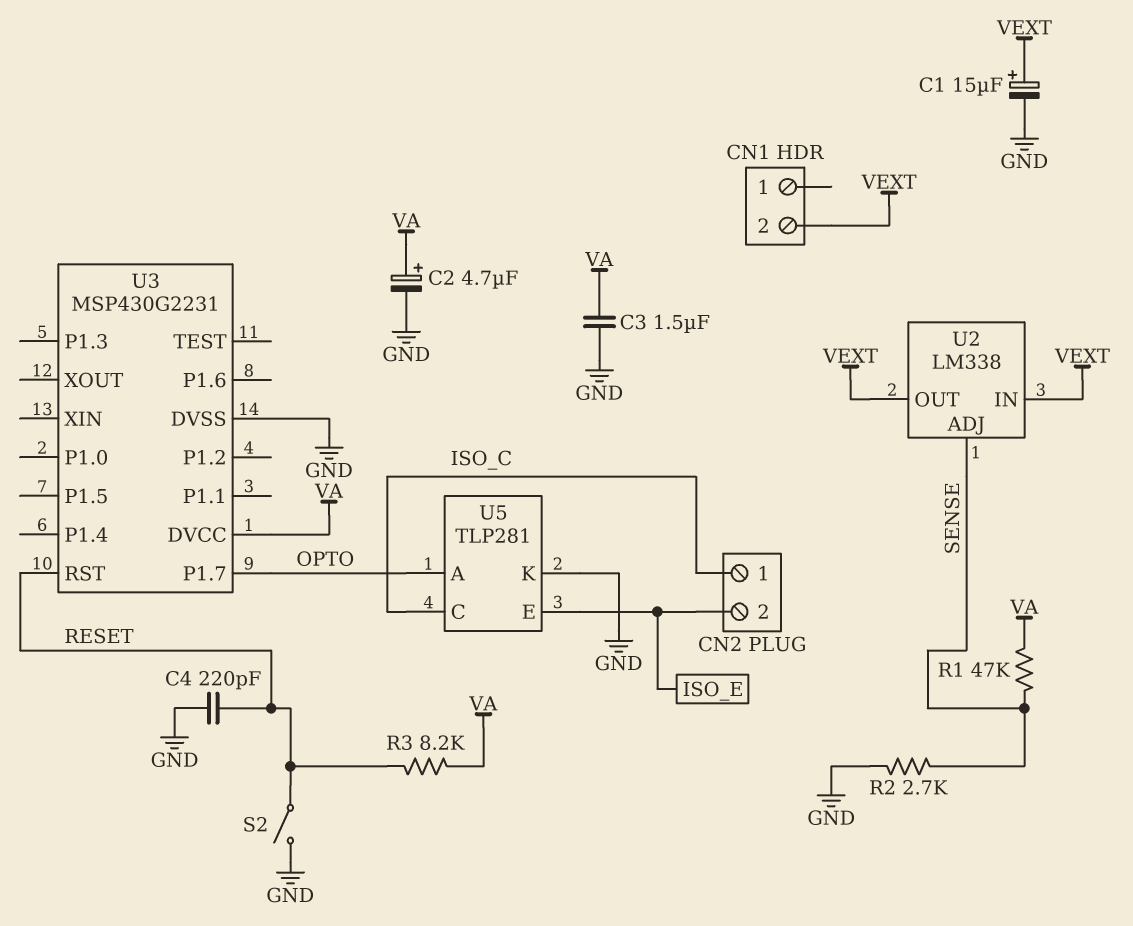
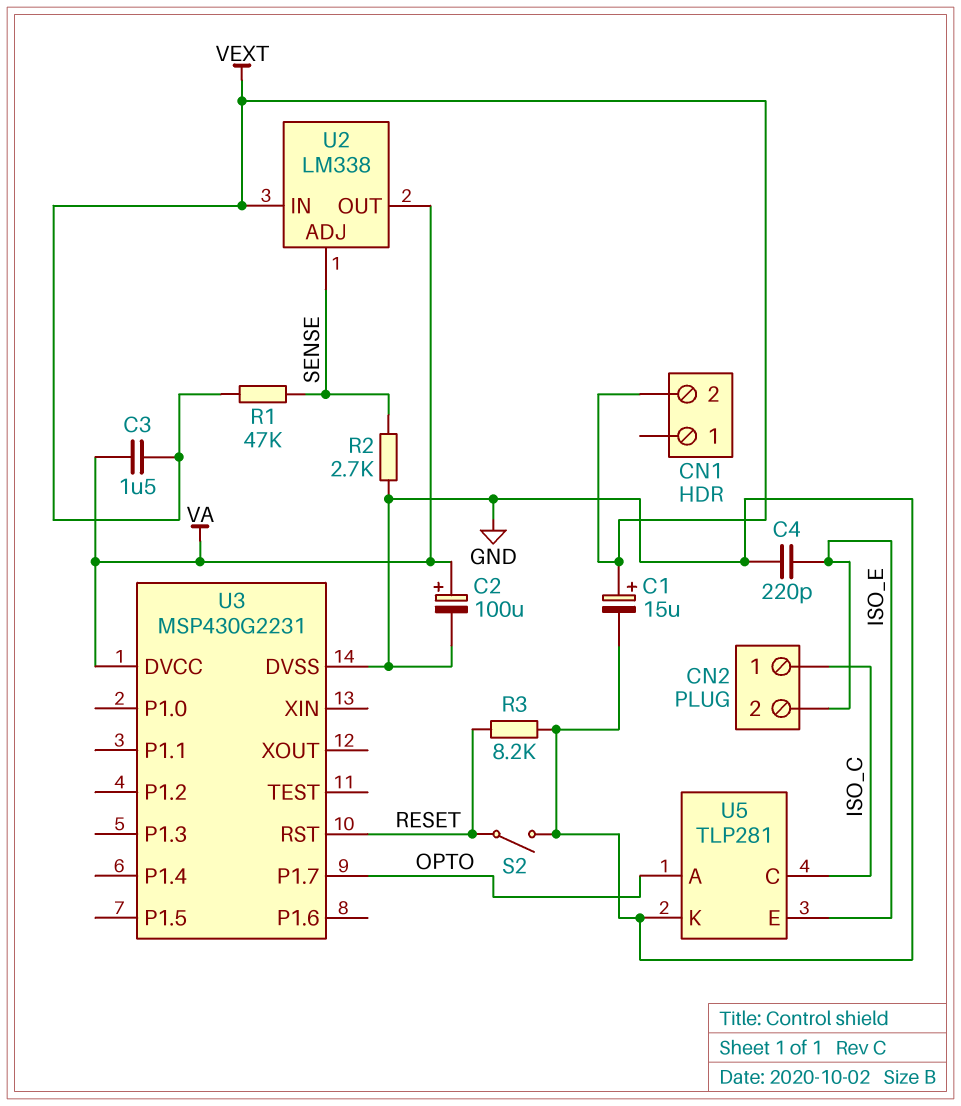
C2: 4.7uF (plus VA, minus GND) -> 100uF (plus VA, minus GND)
C3: 1.5uF (GND, VA) -> 1.5uF (VA, VEXT)
C4: 220pF (GND, RESET) -> 220pF (GND, ISO_E)
R1: 47k (SENSE, VA) -> 47k (SENSE, VEXT)
R3: 8.2k (RESET, VA) -> 8.2k (GND, RESET)
U2 pin OUT: VEXT -> VA

